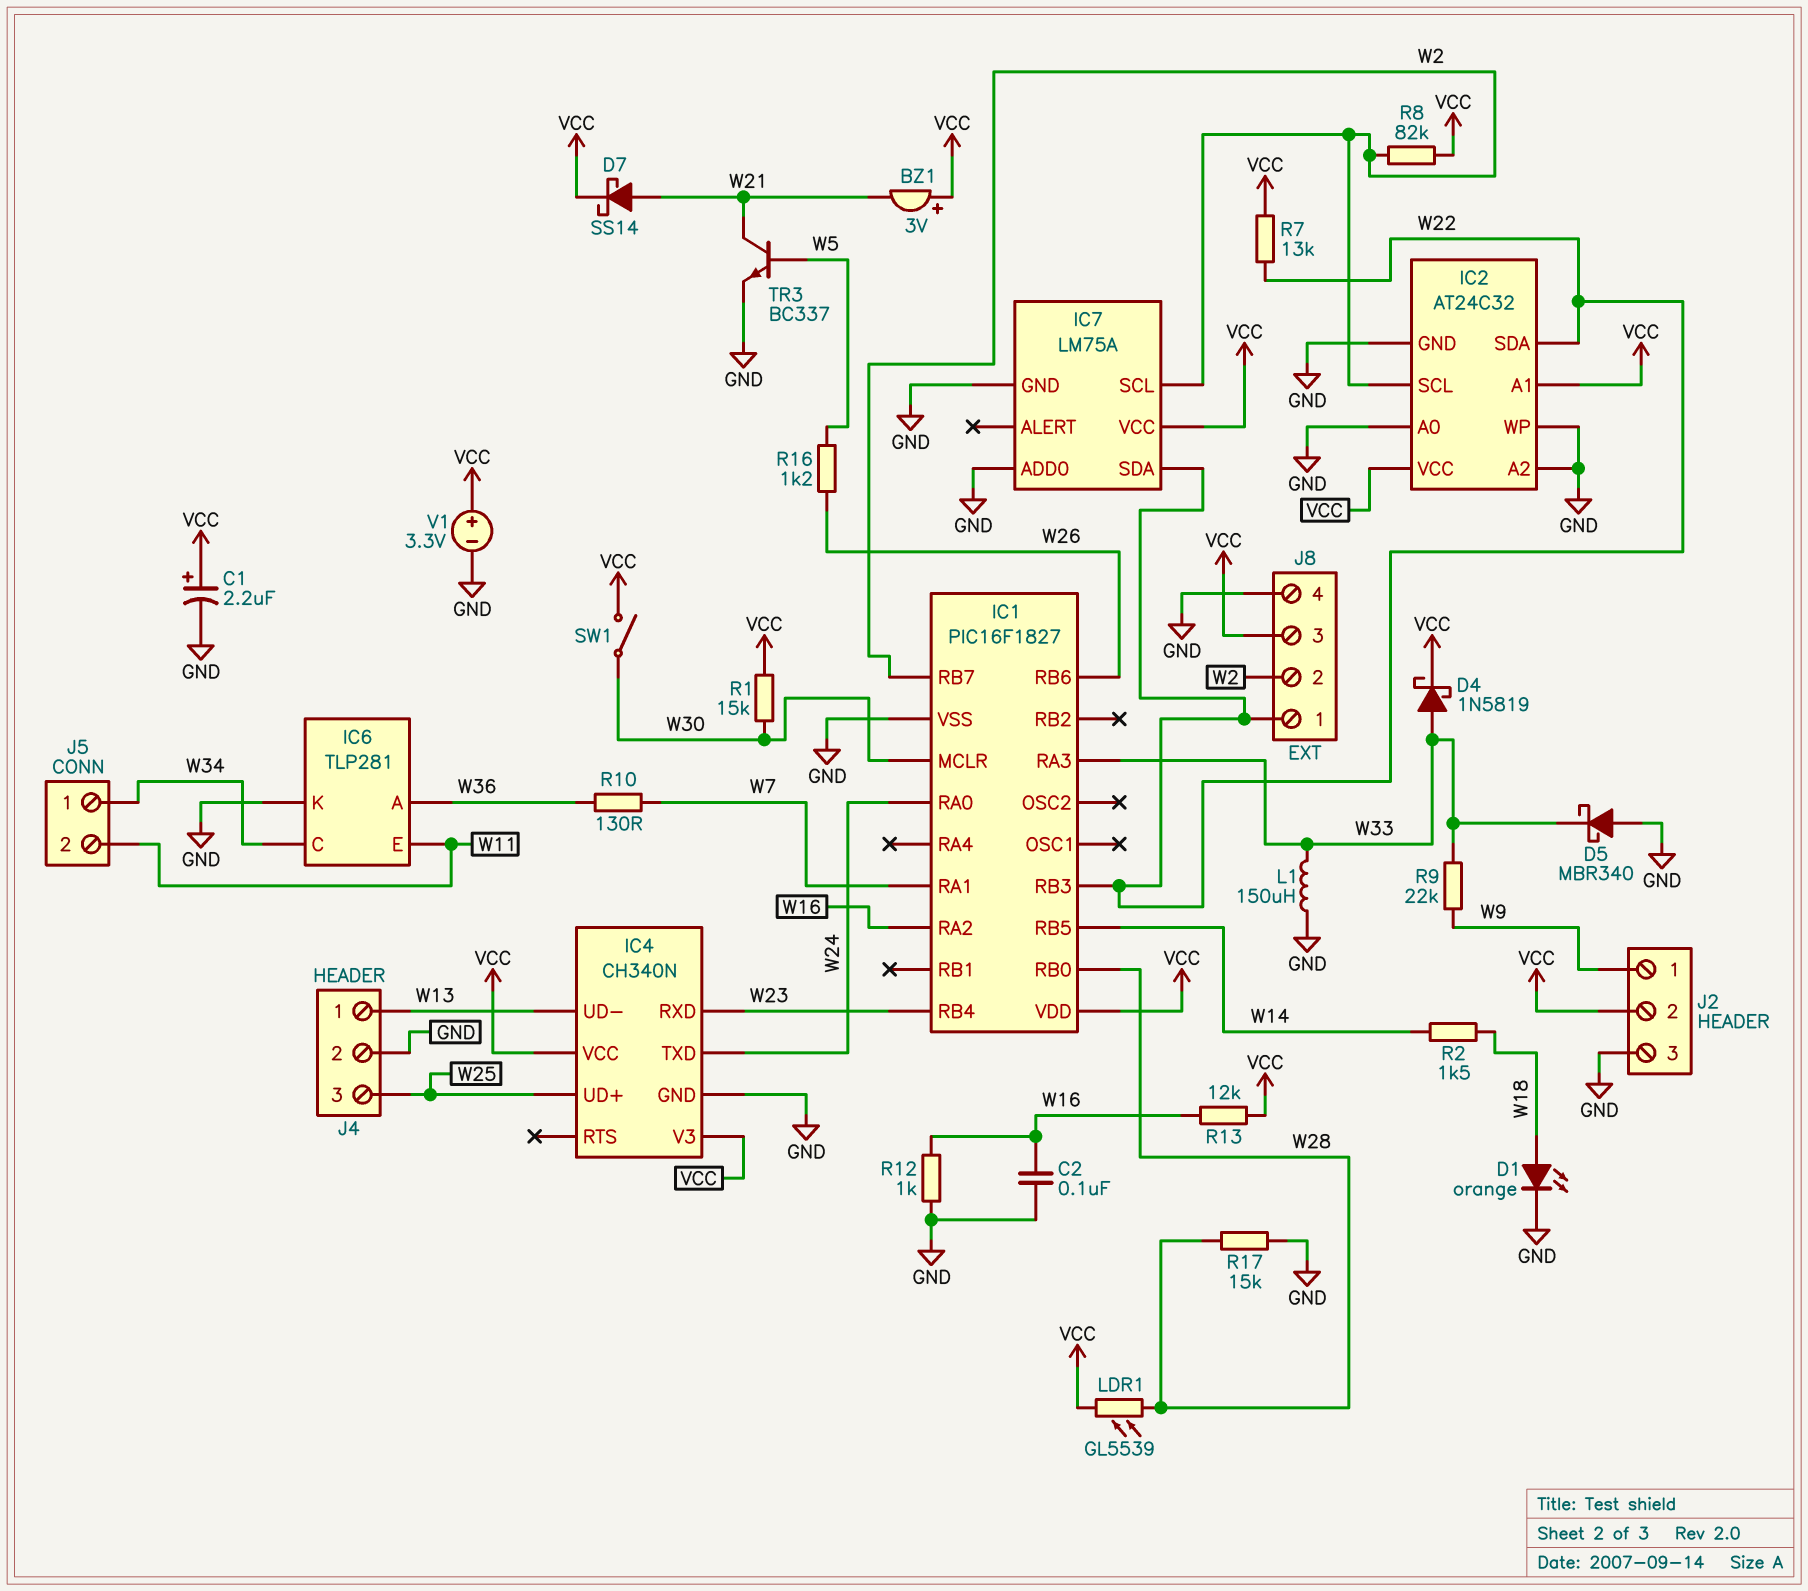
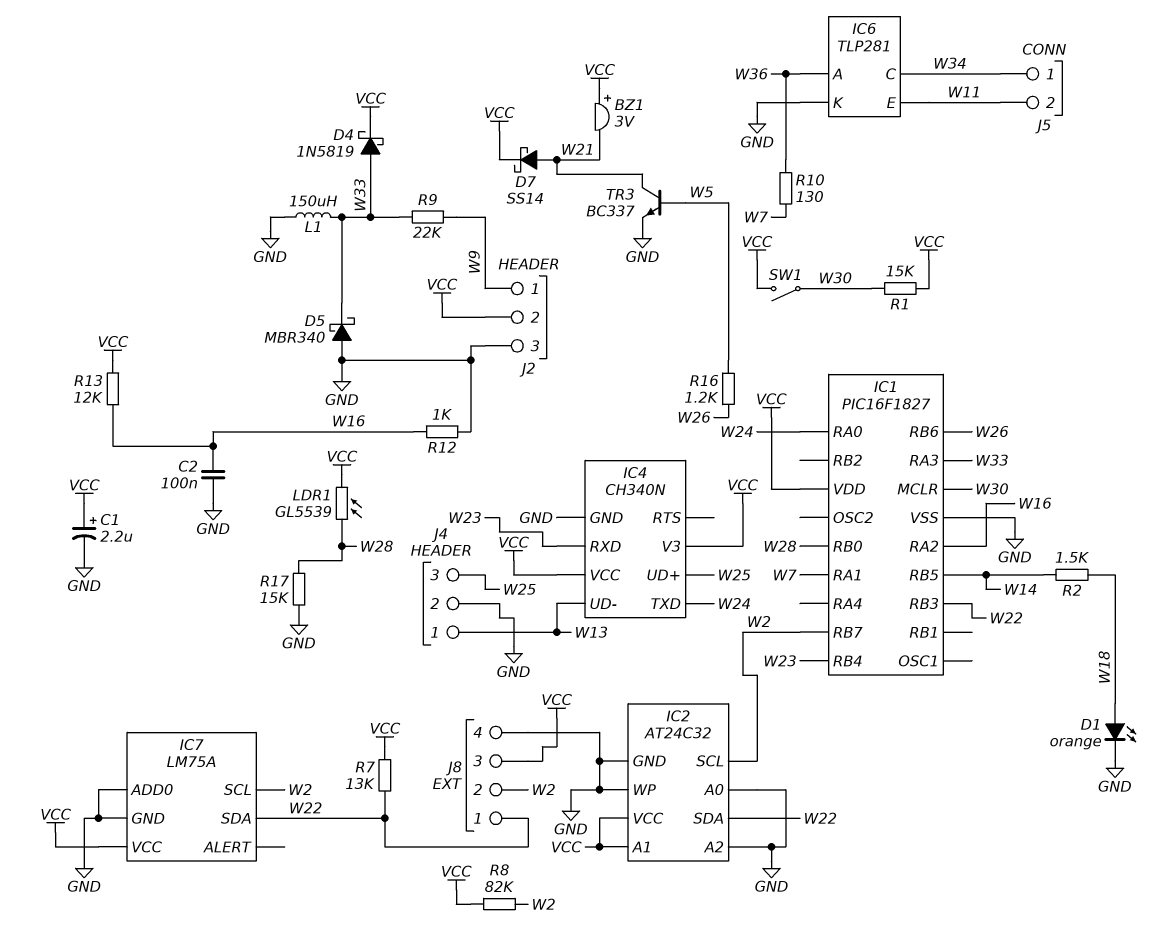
V1: 3.3V (plus VCC, minus GND) -> none

